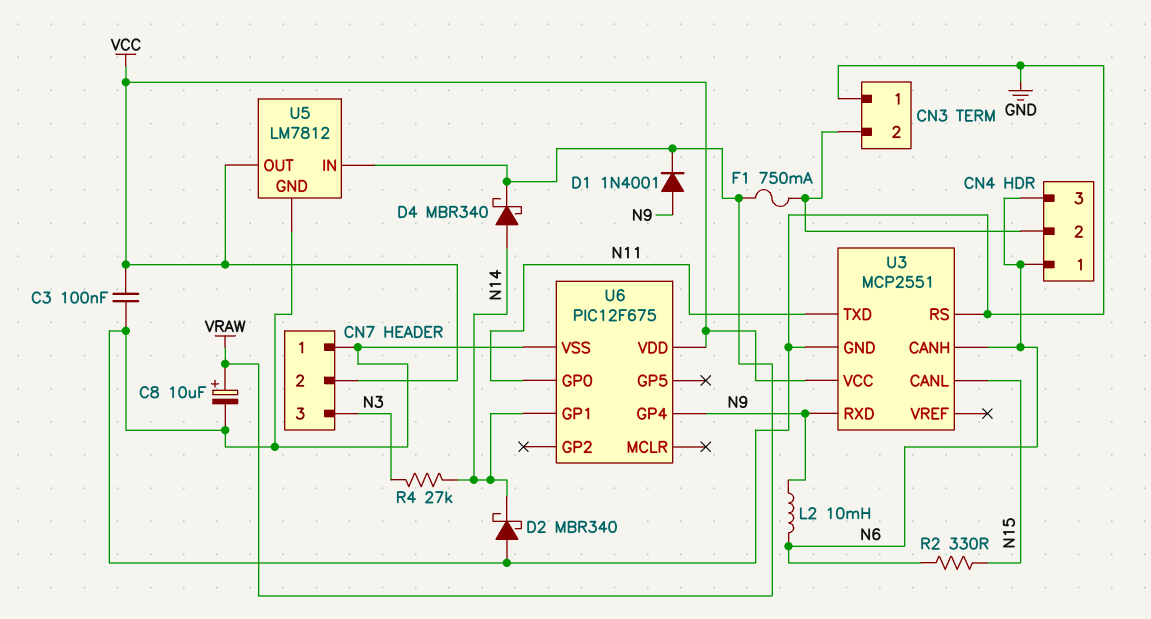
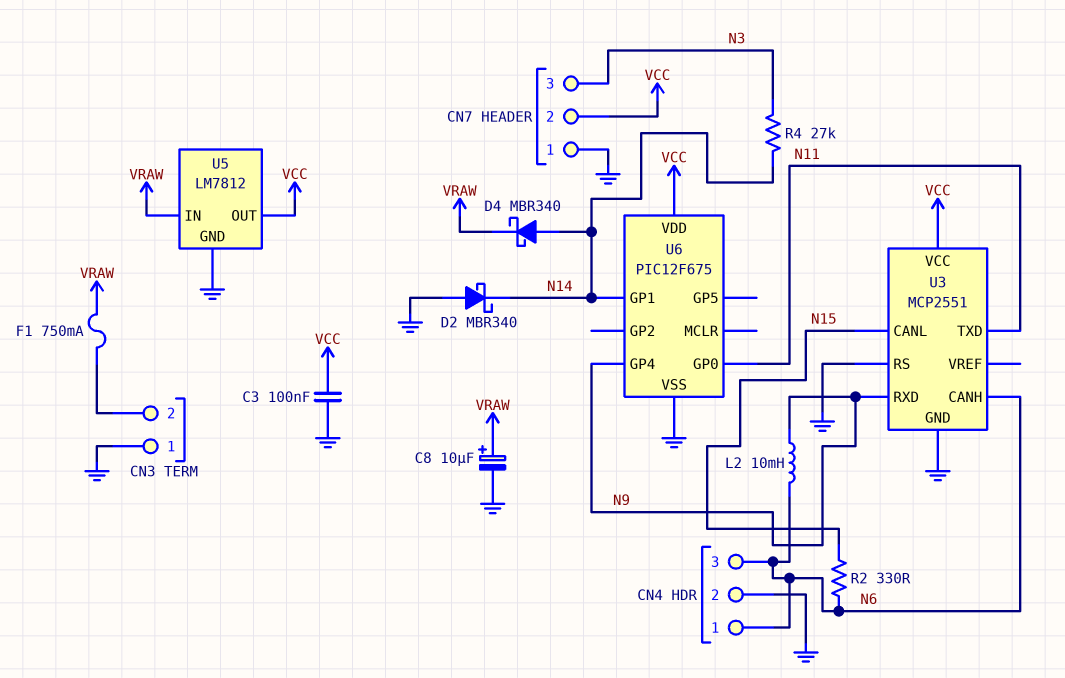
CN4 pin 2: CN3/2 -> GND
D1: diode 1N4001 (A N9, K VRAW) -> none

